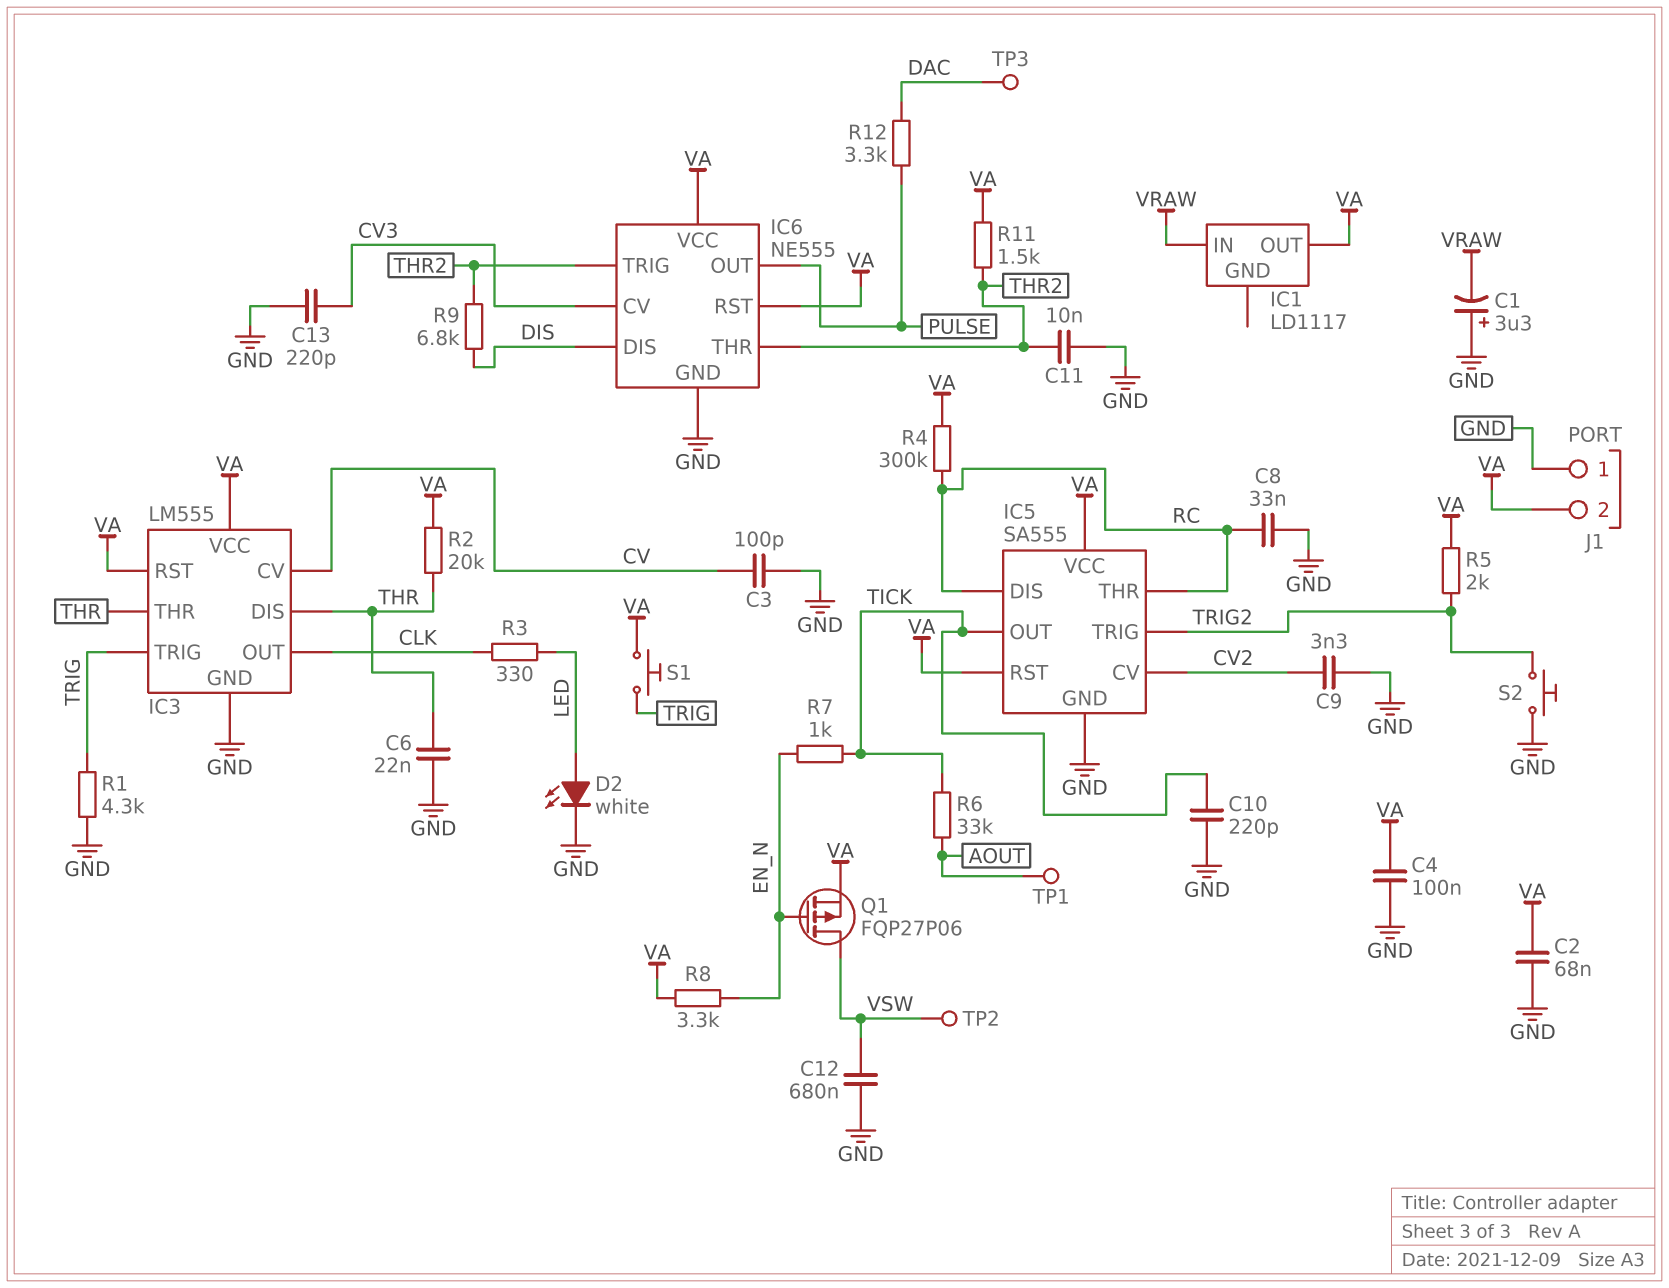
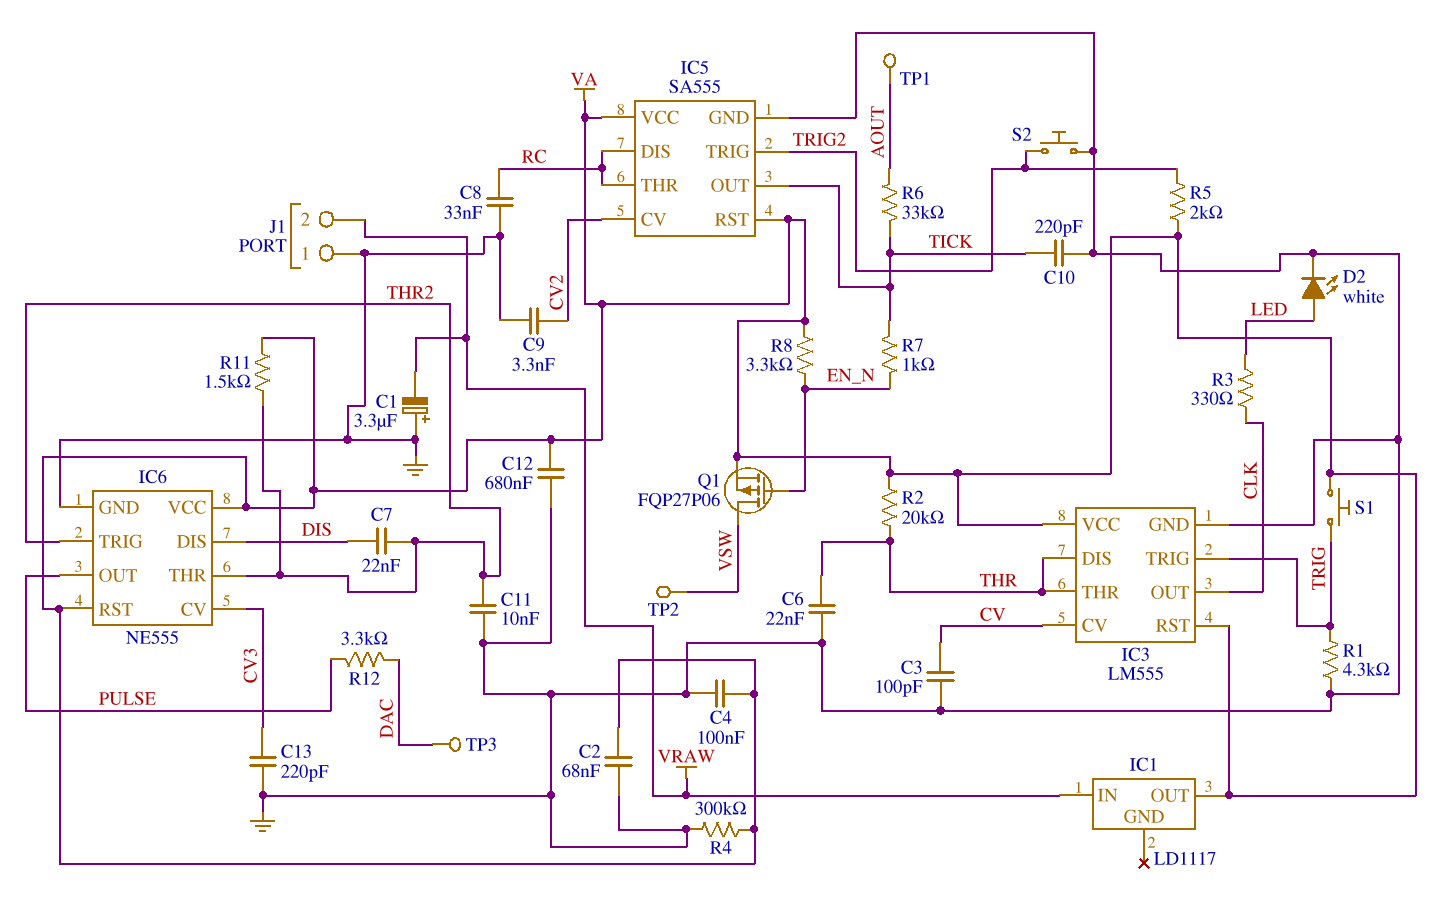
C7: none -> 22nF (DIS, THR2)
C12: 680nF (GND, VSW) -> 680nF (GND, VA)
J1 pin 2: VA -> VRAW
R4: 300k (RC, VA) -> 300k (GND, VA)
R9: 6.8k (DIS, THR2) -> none

